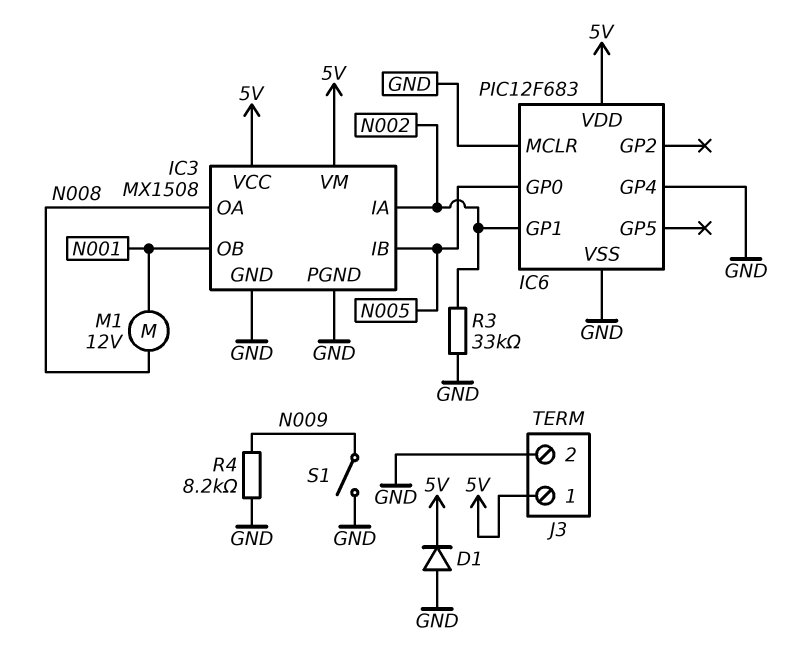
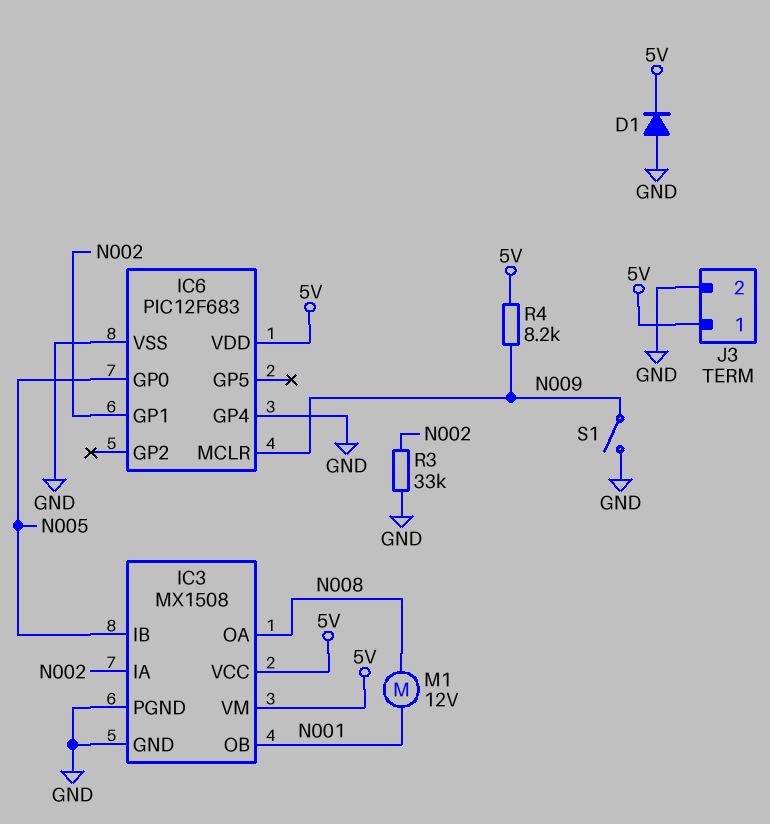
IC6 pin MCLR: GND -> N009
R4: 8.2k (GND, N009) -> 8.2k (5V, N009)

